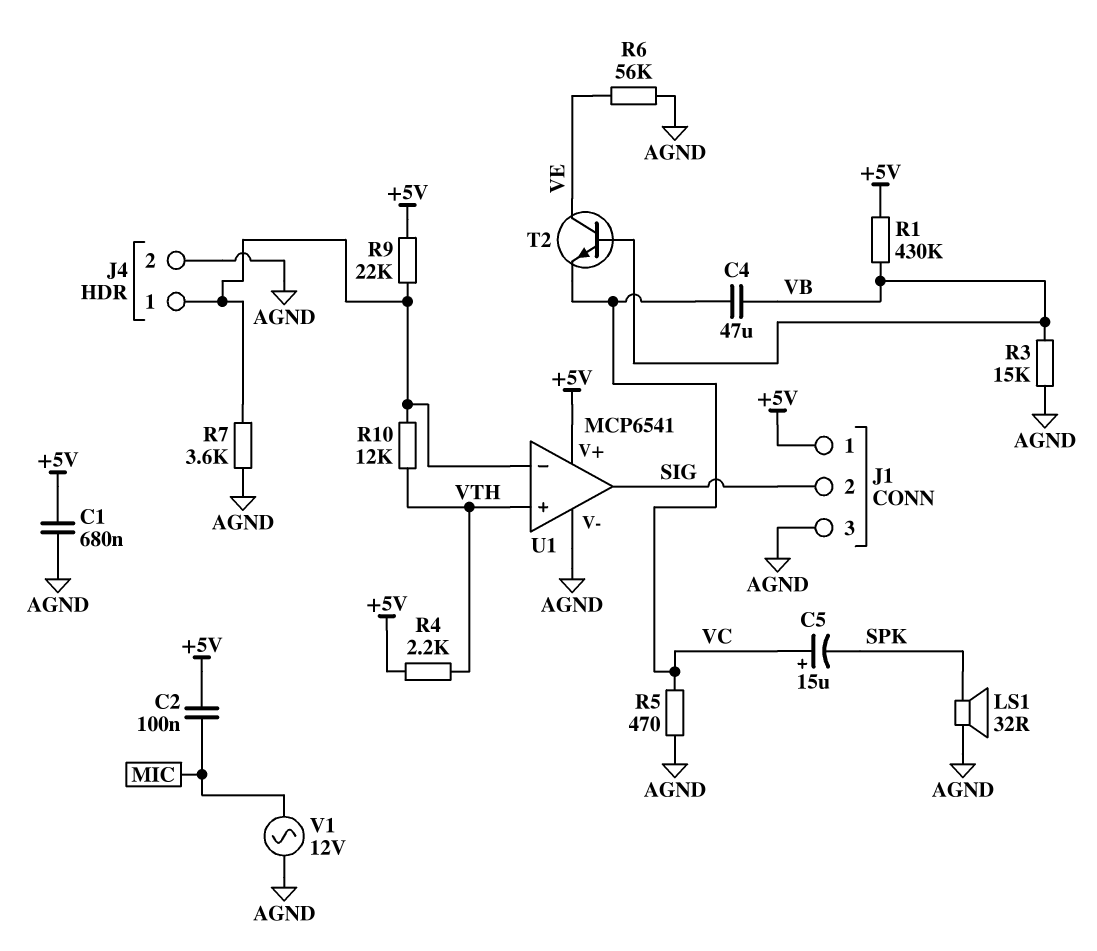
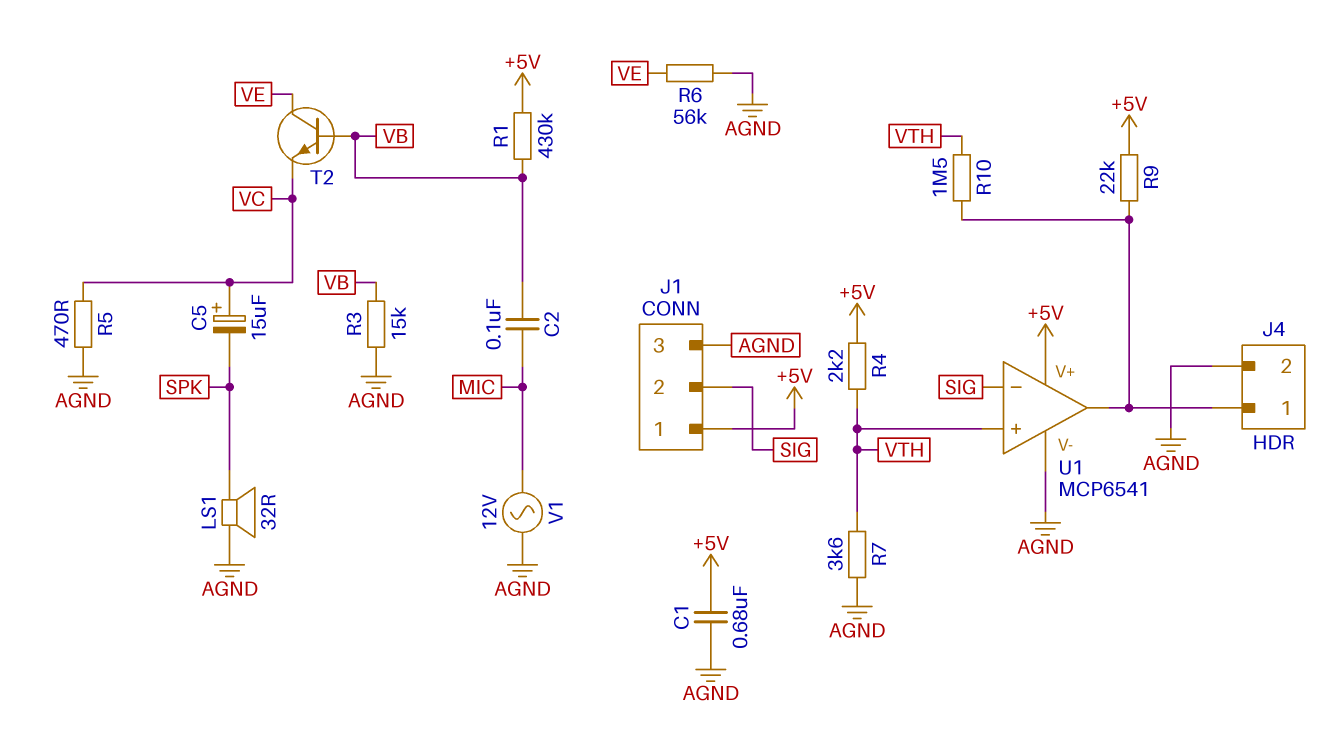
C2: 100nF (+5V, MIC) -> 100nF (MIC, VB)
C4: 47uF (VB, VC) -> none
R7: 3.6k (AGND, J4/1) -> 3.6k (AGND, VTH)
R10: 12k (J4/1, VTH) -> 1.5M (J4/1, VTH)
U1 pin in-: J4/1 -> SIG
U1 pin out: SIG -> J4/1

